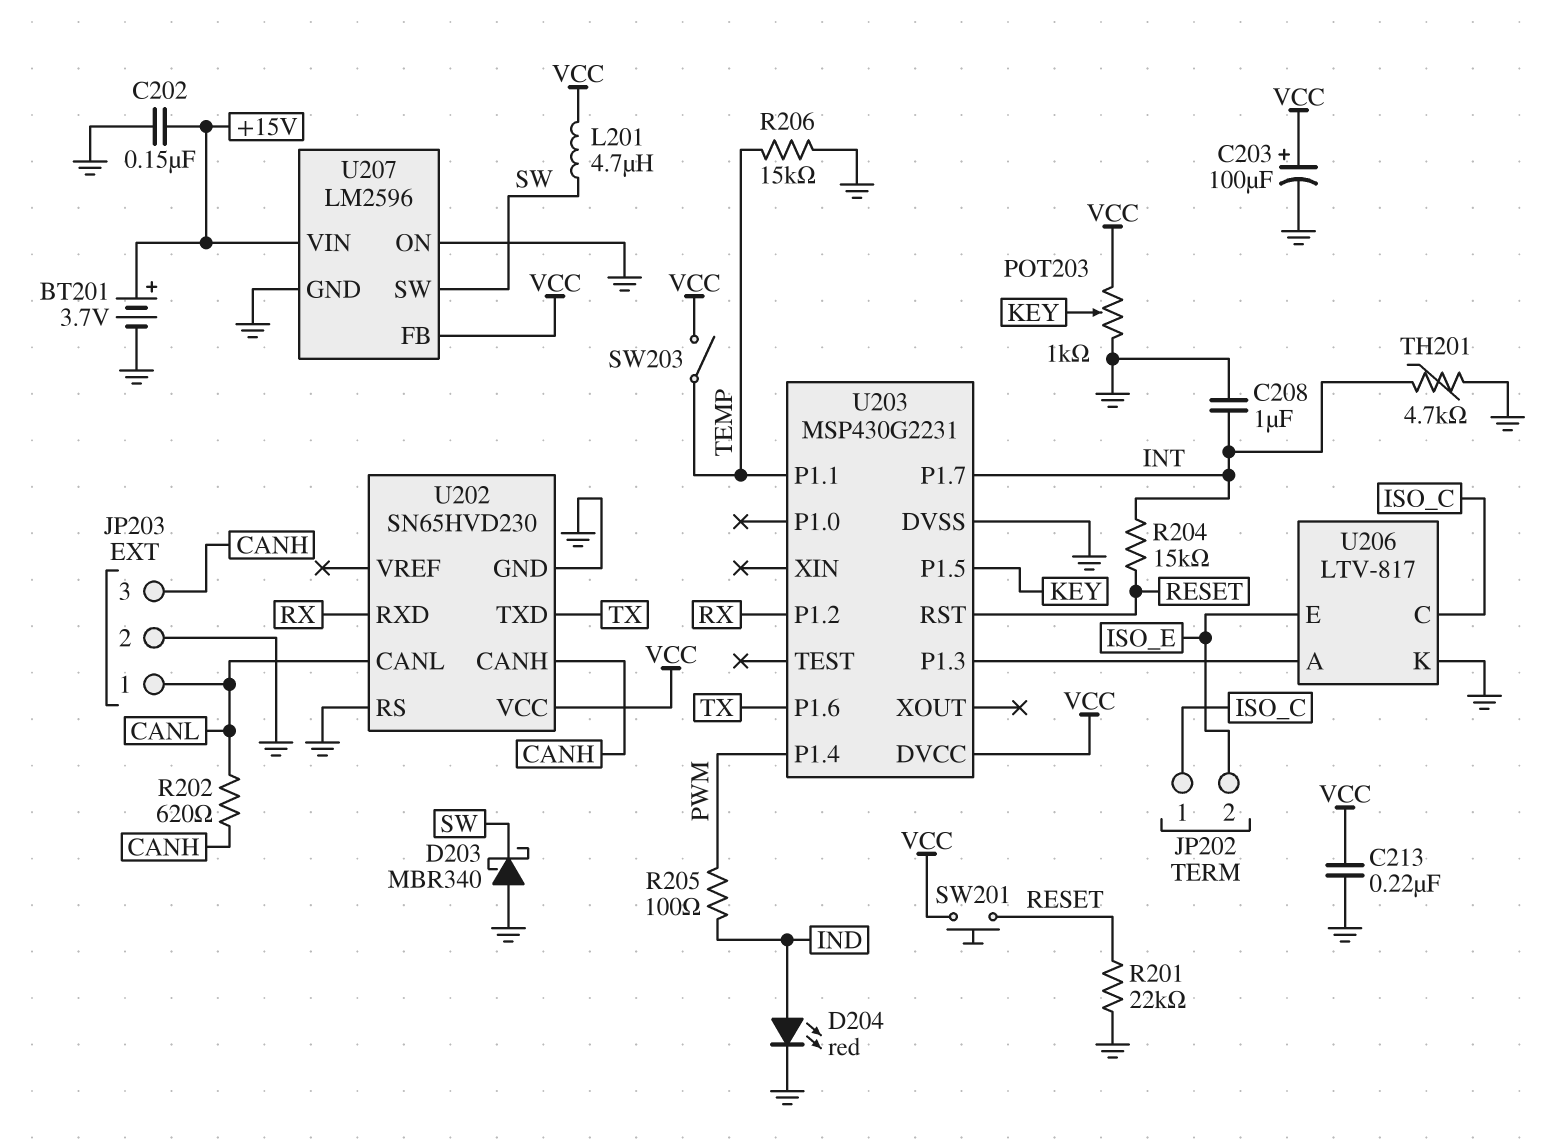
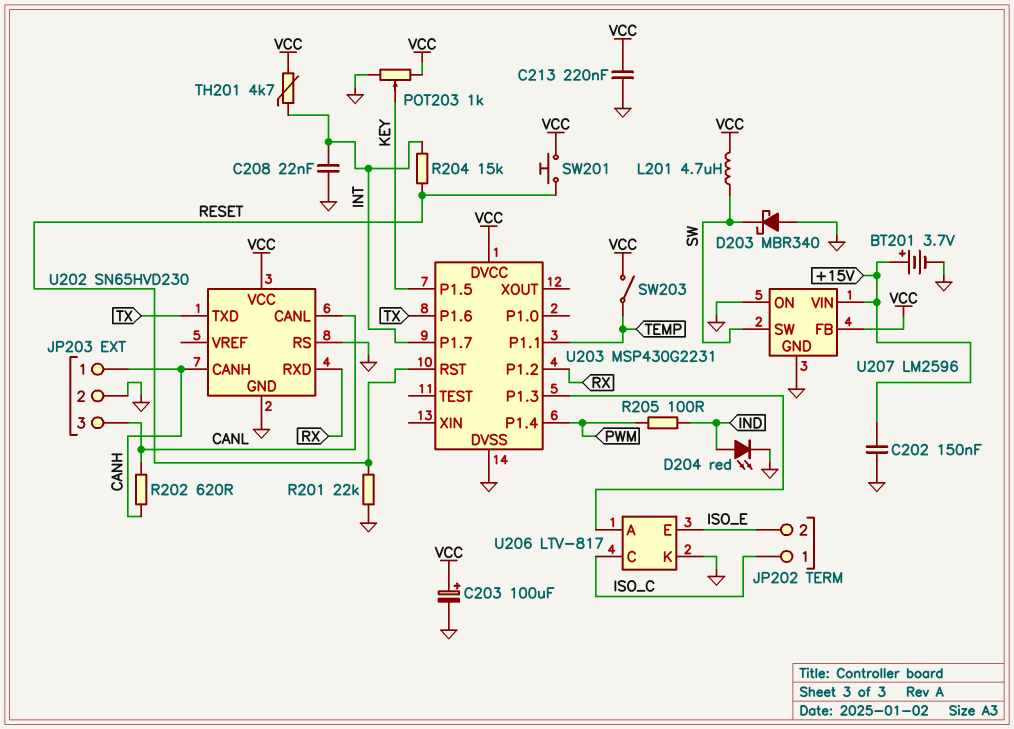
C208: 1uF (GND, INT) -> 22nF (GND, INT)
JP203 pin 1: CANL -> CANH
JP203 pin 3: CANH -> CANL
R206: 15k (GND, TEMP) -> none
TH201: 4.7k (GND, INT) -> 4.7k (INT, VCC)

